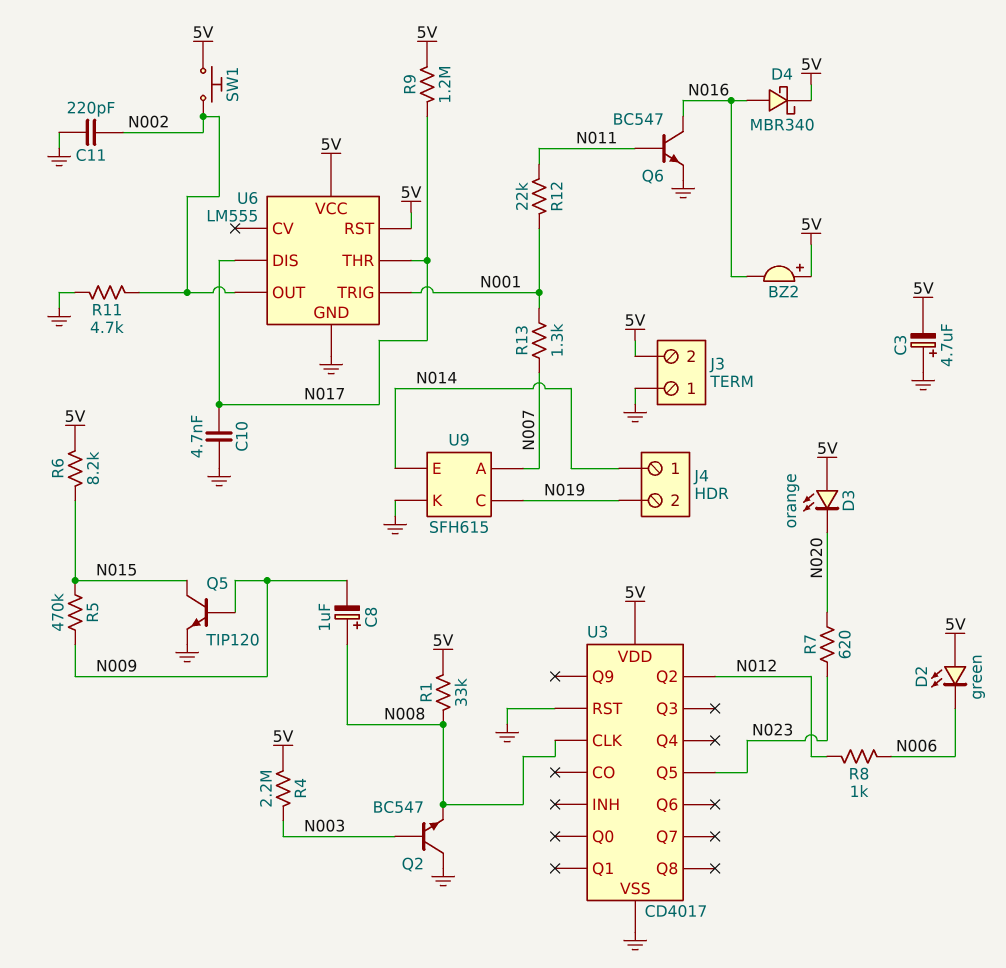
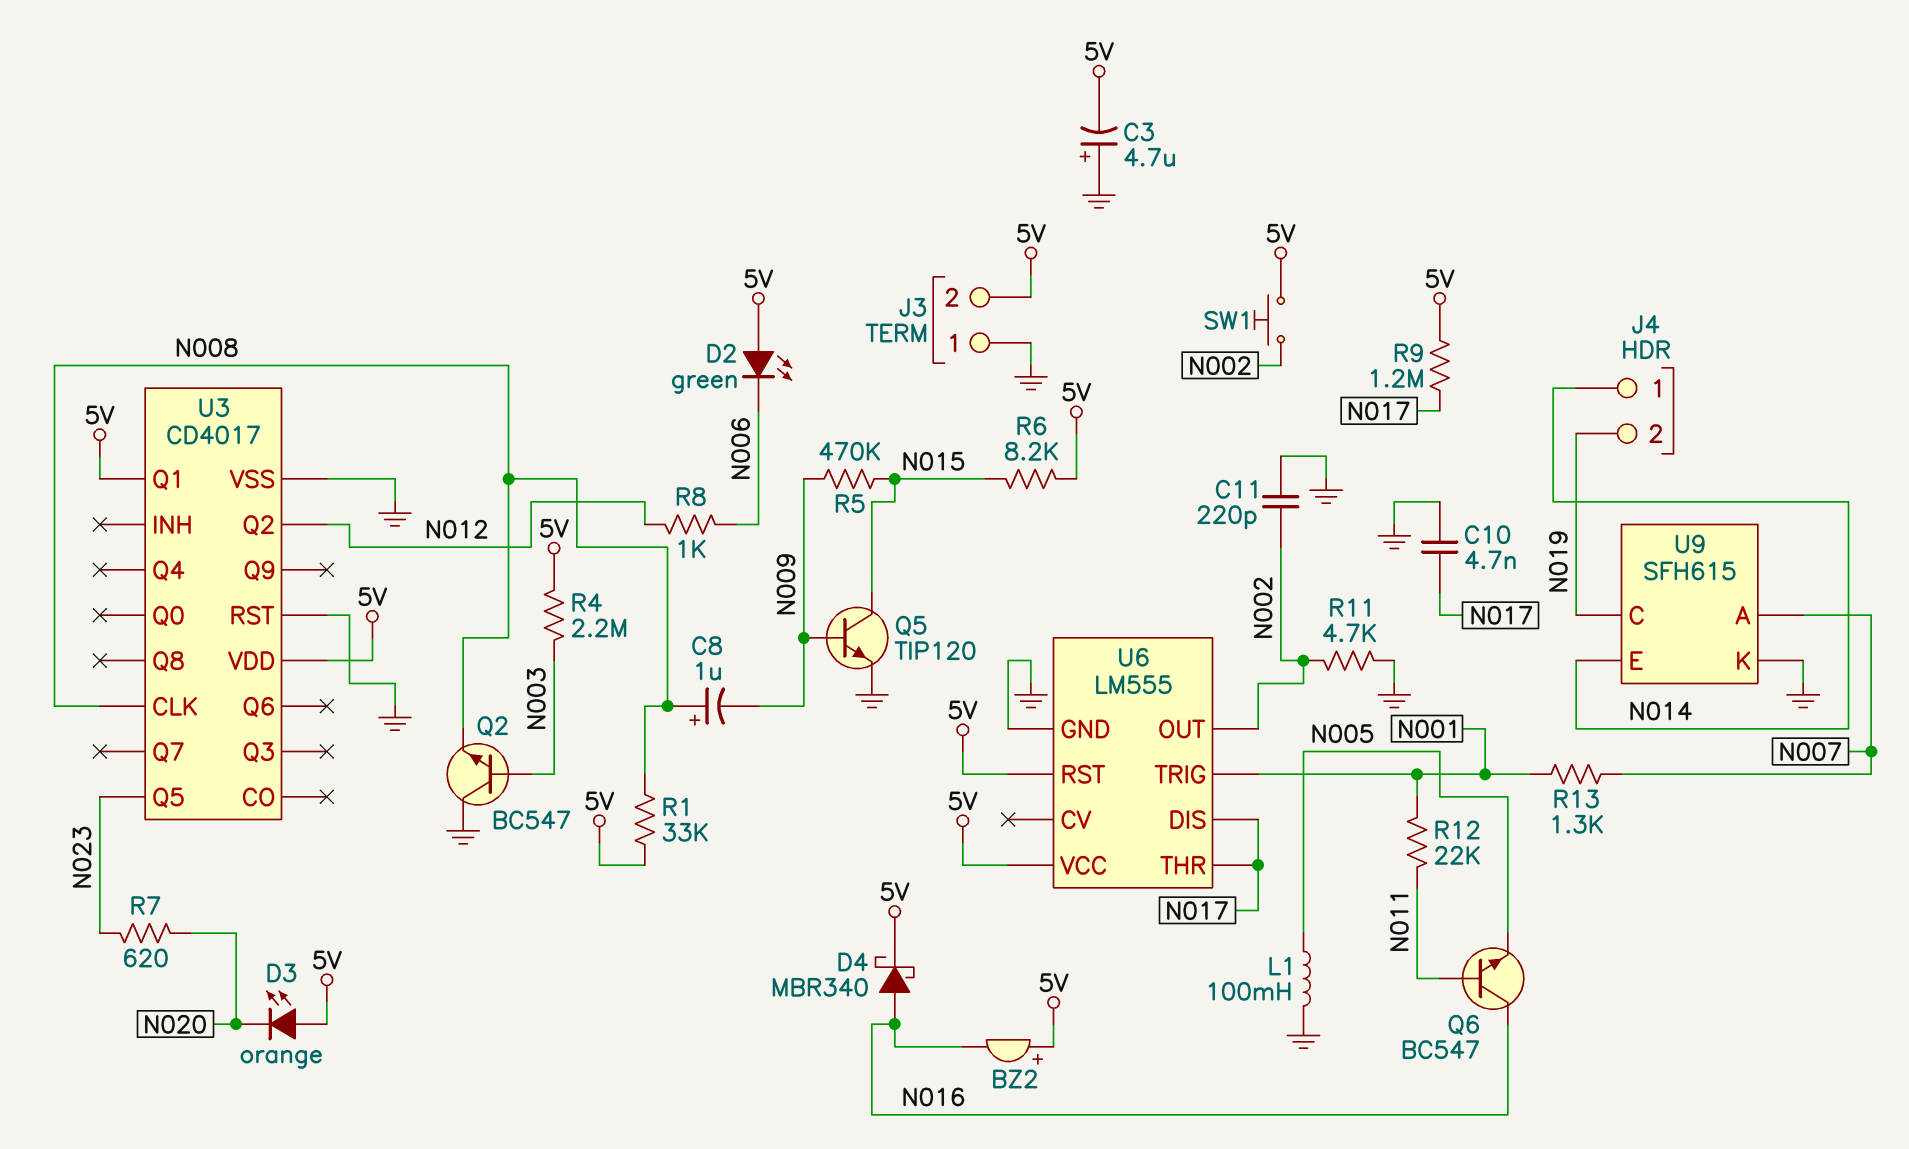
L1: none -> 100mH (GND, N005)
Q6: NPN BC547 (B N011, C N016, E GND) -> NPN BC547 (B N011, C N016, E N005)
U3 pin Q1: none -> 5V

